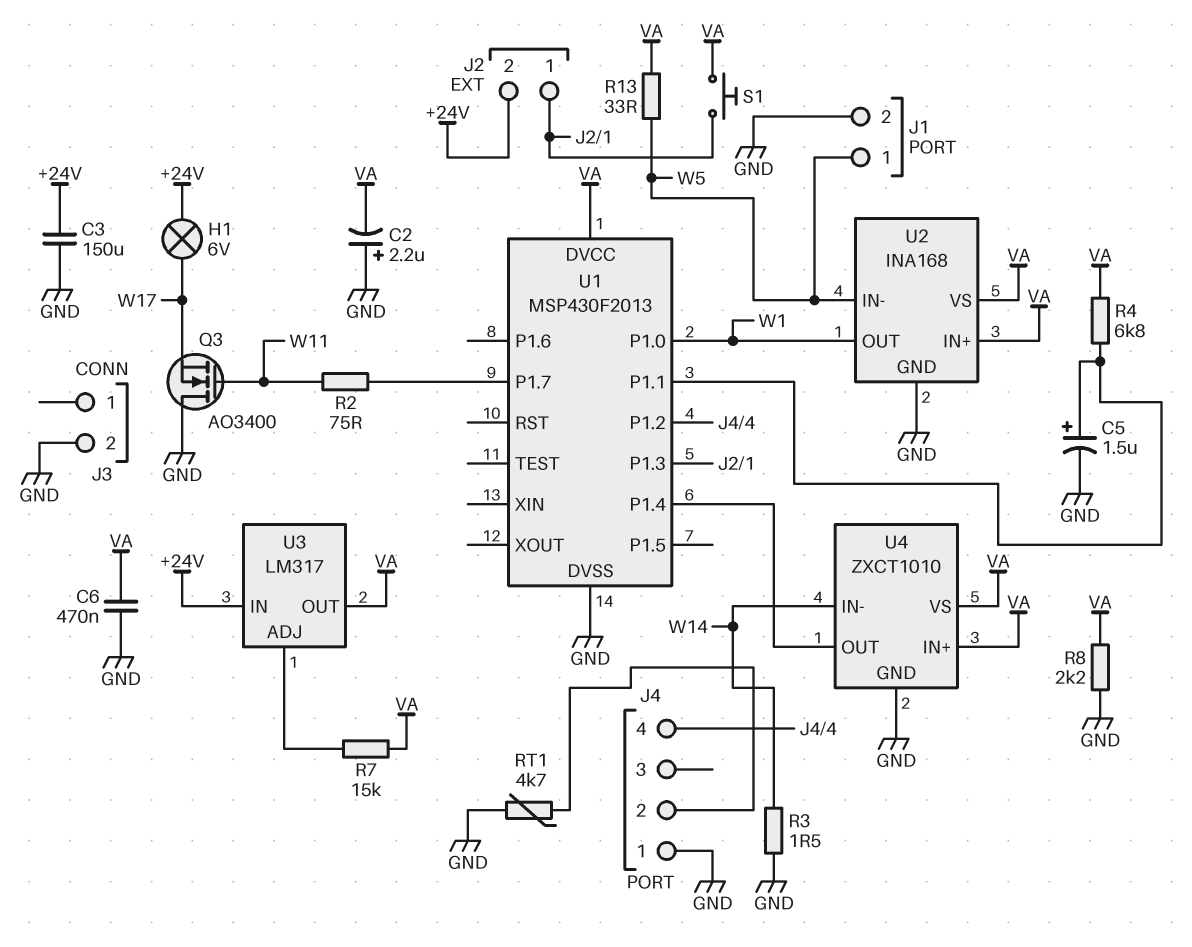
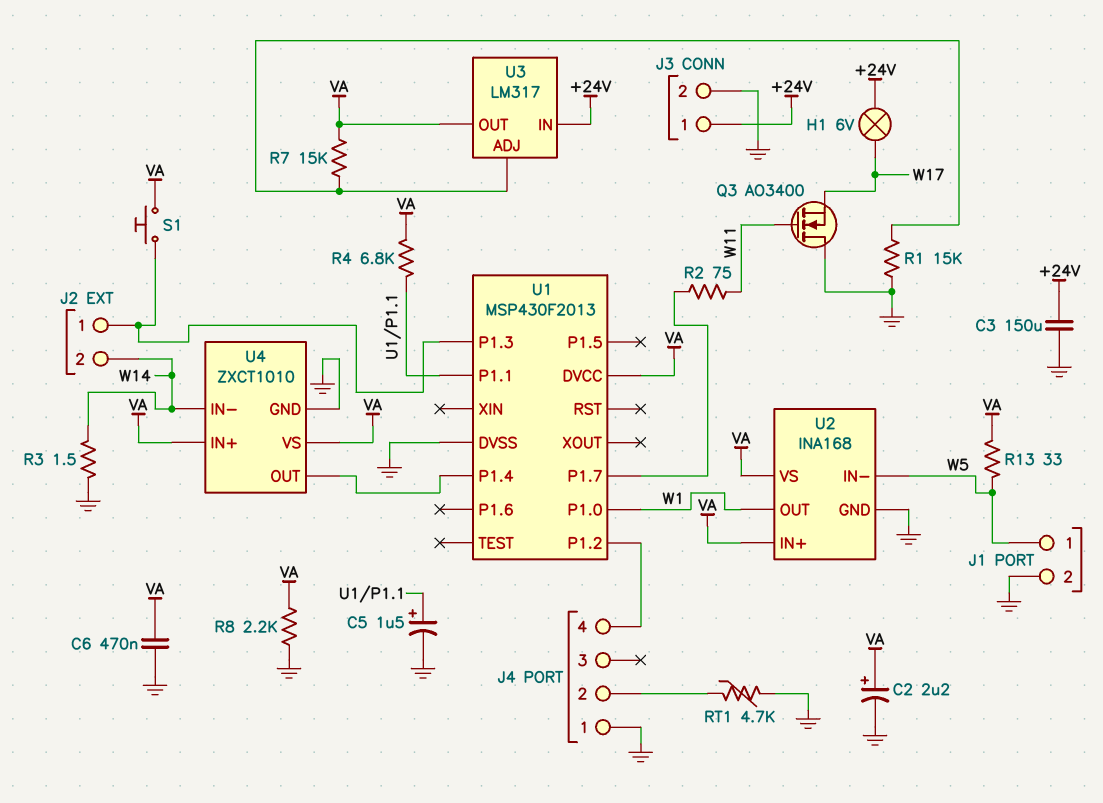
C2: 2.2uF (plus GND, minus VA) -> 2.2uF (plus VA, minus GND)
J2 pin 2: +24V -> W14
J3 pin 1: none -> +24V
R1: none -> 15k (GND, U3/ADJ)

